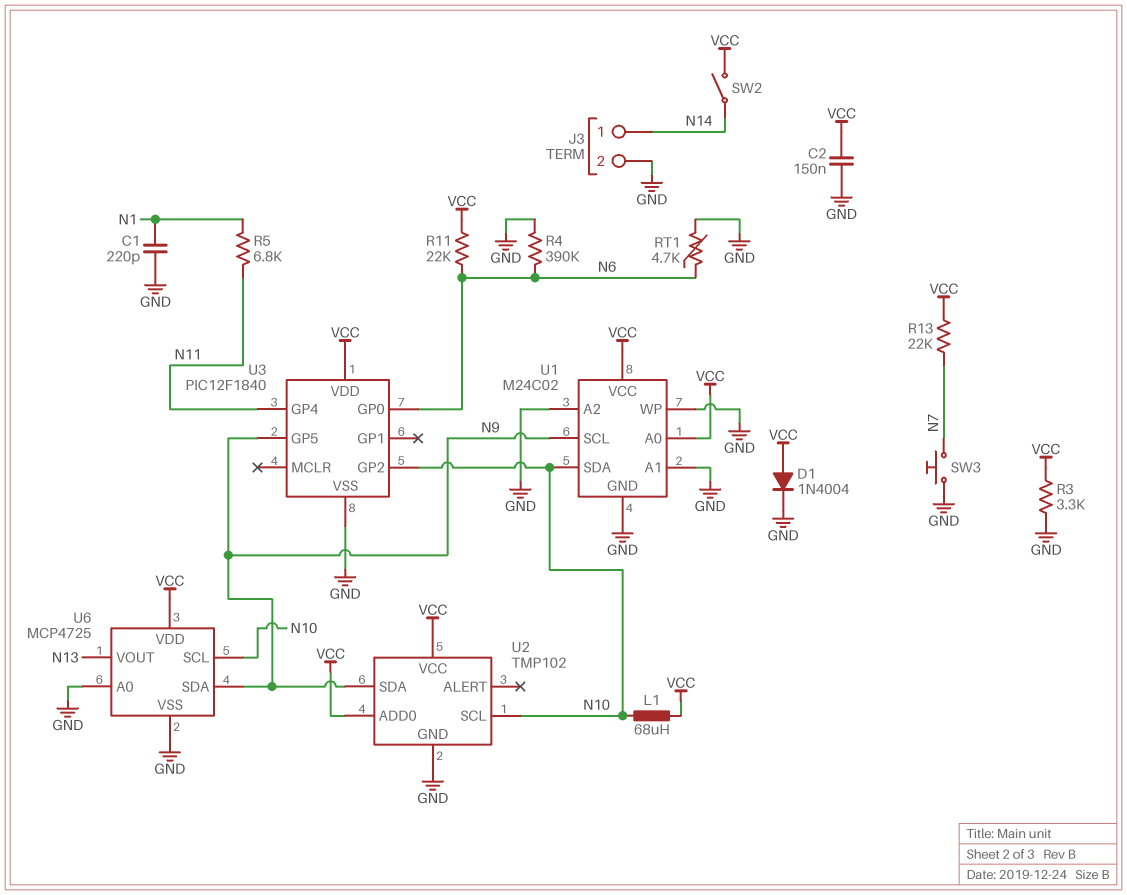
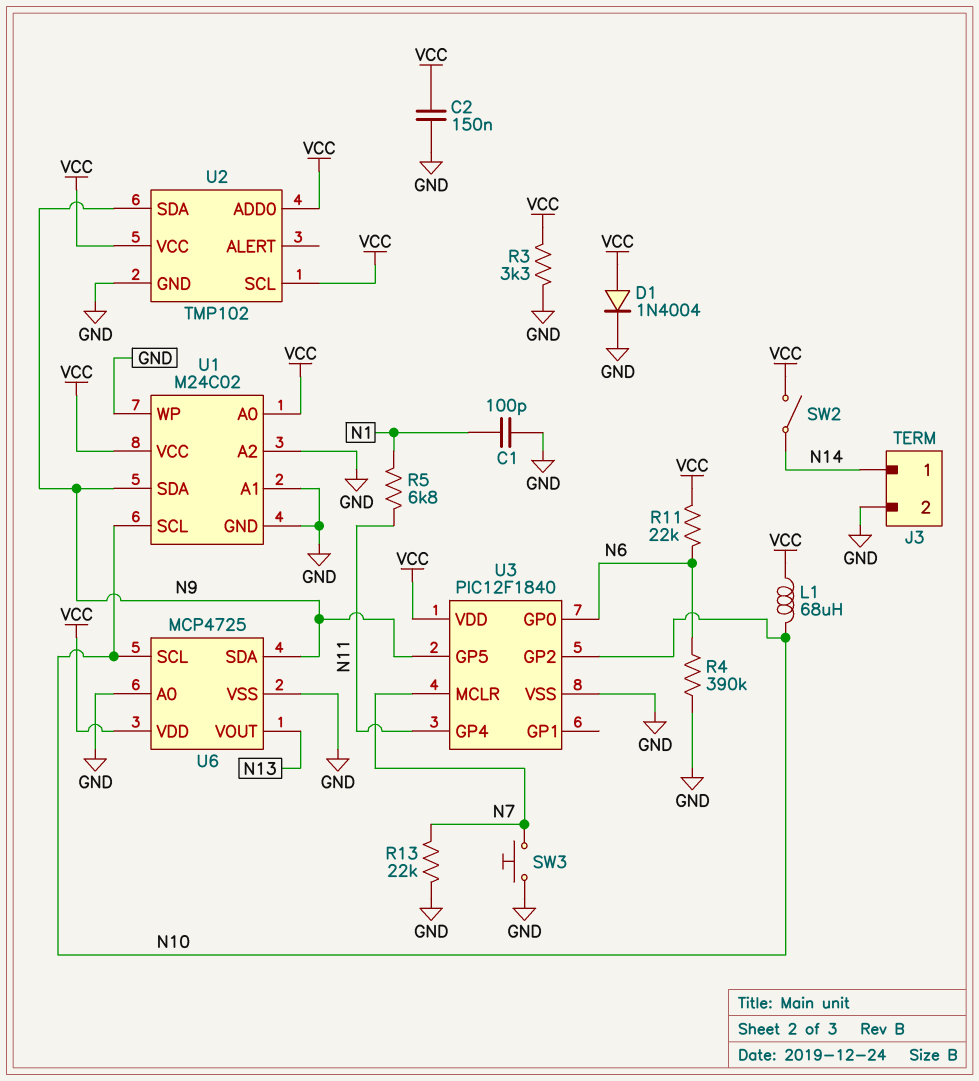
C1: 220pF (GND, N1) -> 100pF (GND, N1)
R13: 22k (N7, VCC) -> 22k (GND, N7)
RT1: 4.7k (GND, N6) -> none
U1 pin SCL: N9 -> N10
U1 pin SDA: N10 -> N9
U2 pin SCL: N10 -> VCC
U3 pin MCLR: none -> N7

